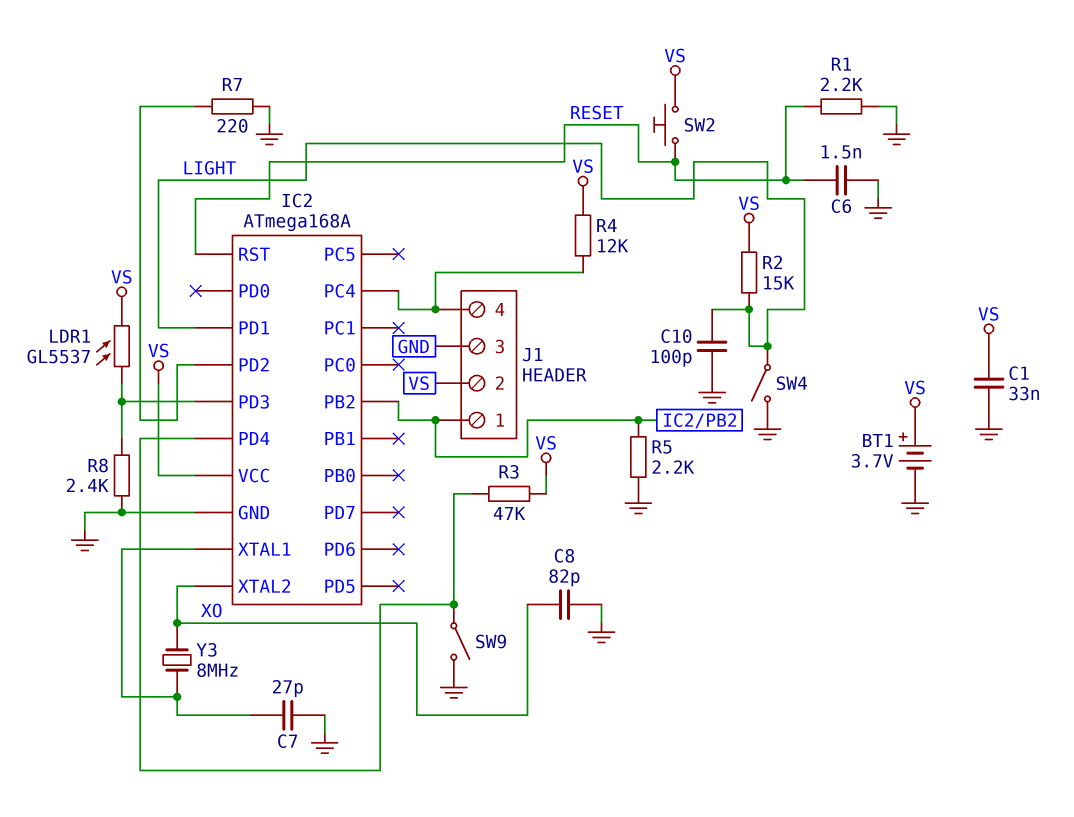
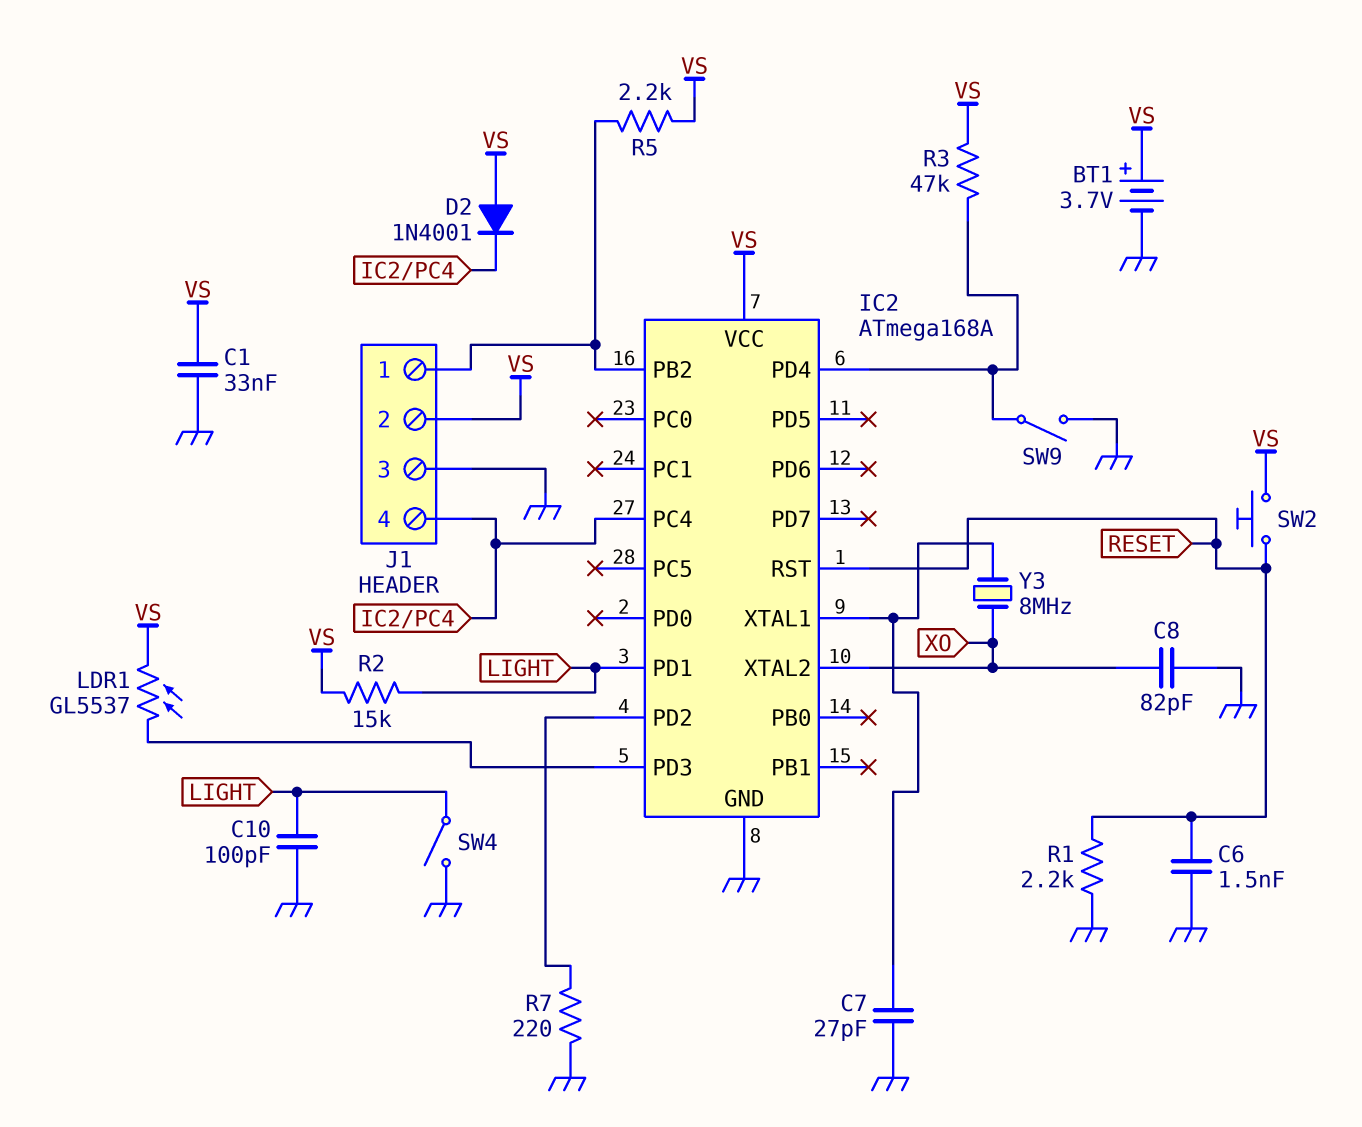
D2: none -> diode 1N4001 (A VS, K IC2/PC4)
R4: 12k (IC2/PC4, VS) -> none
R5: 2.2k (GND, IC2/PB2) -> 2.2k (IC2/PB2, VS)
R8: 2.4k (GND, IC2/PD3) -> none

